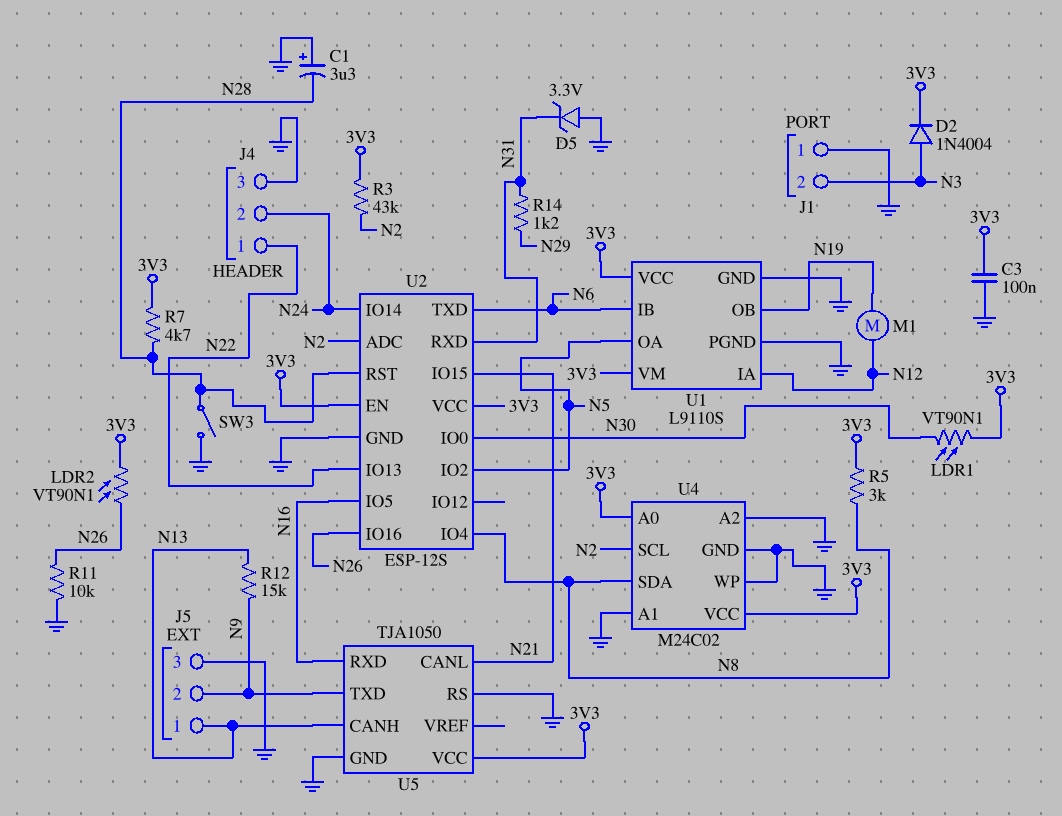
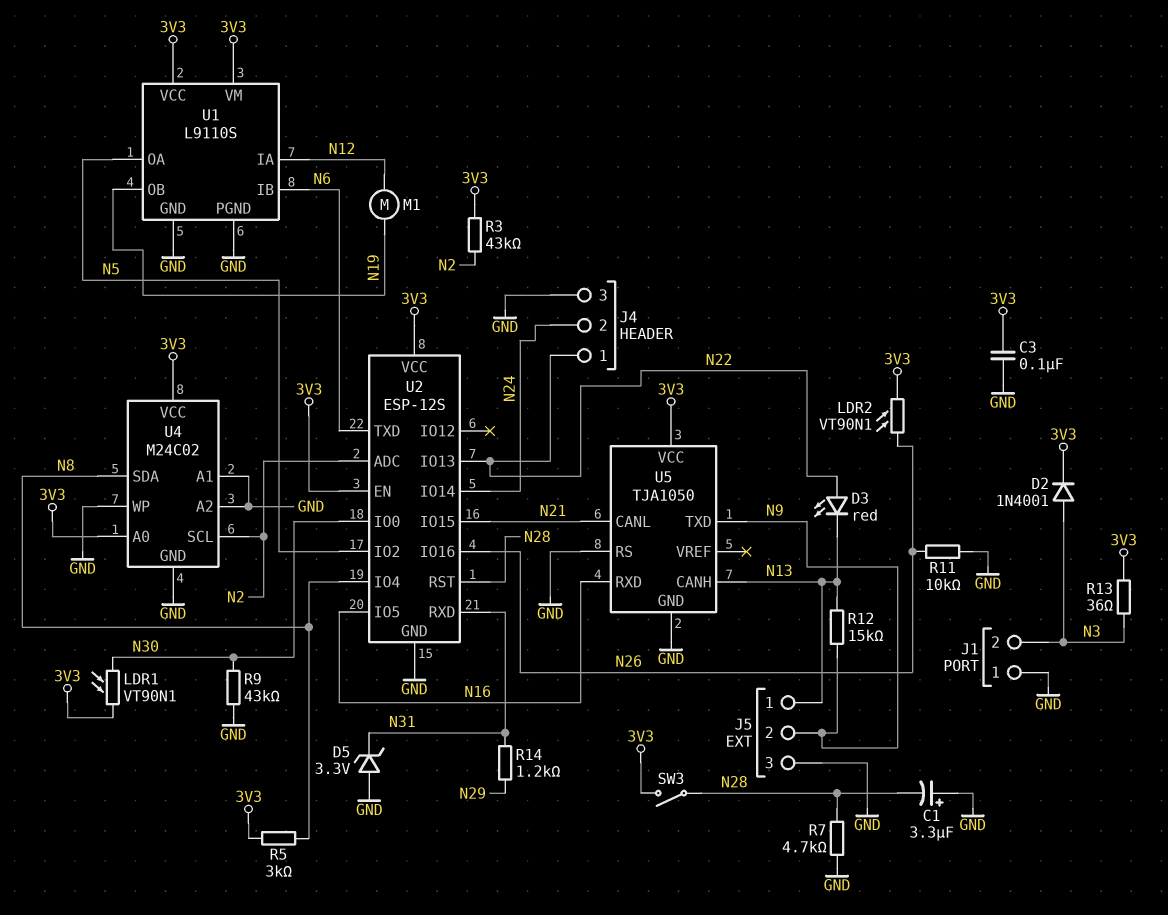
D2: diode 1N4004 (A N3, K 3V3) -> diode 1N4001 (A N3, K 3V3)
D3: none -> LED red (A N22, K N13)
R7: 4.7k (3V3, N28) -> 4.7k (GND, N28)
R9: none -> 43k (GND, N30)
R13: none -> 36 (3V3, N3)
SW3: switch (GND, N28) -> switch (3V3, N28)

